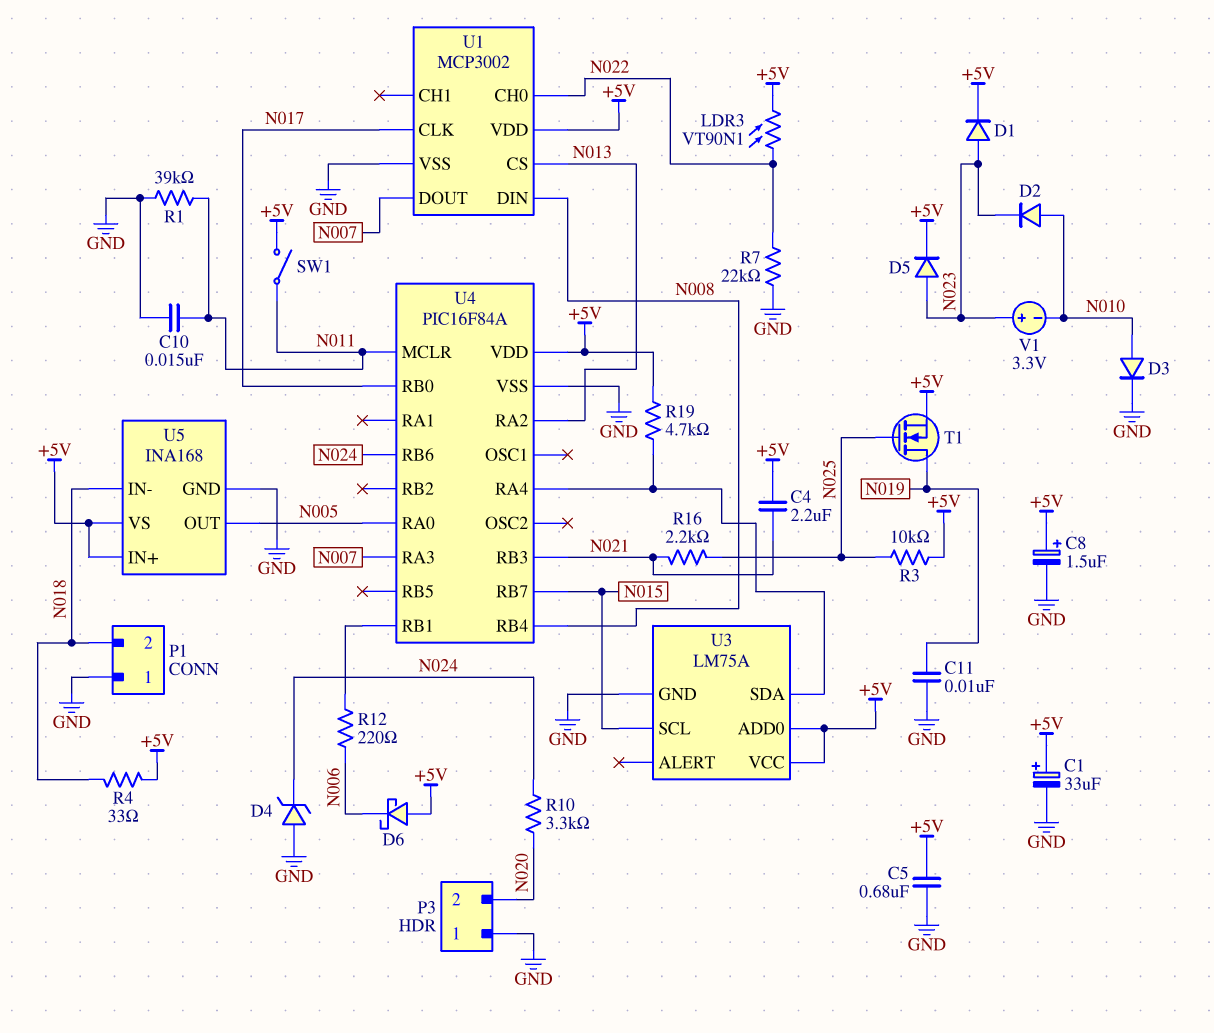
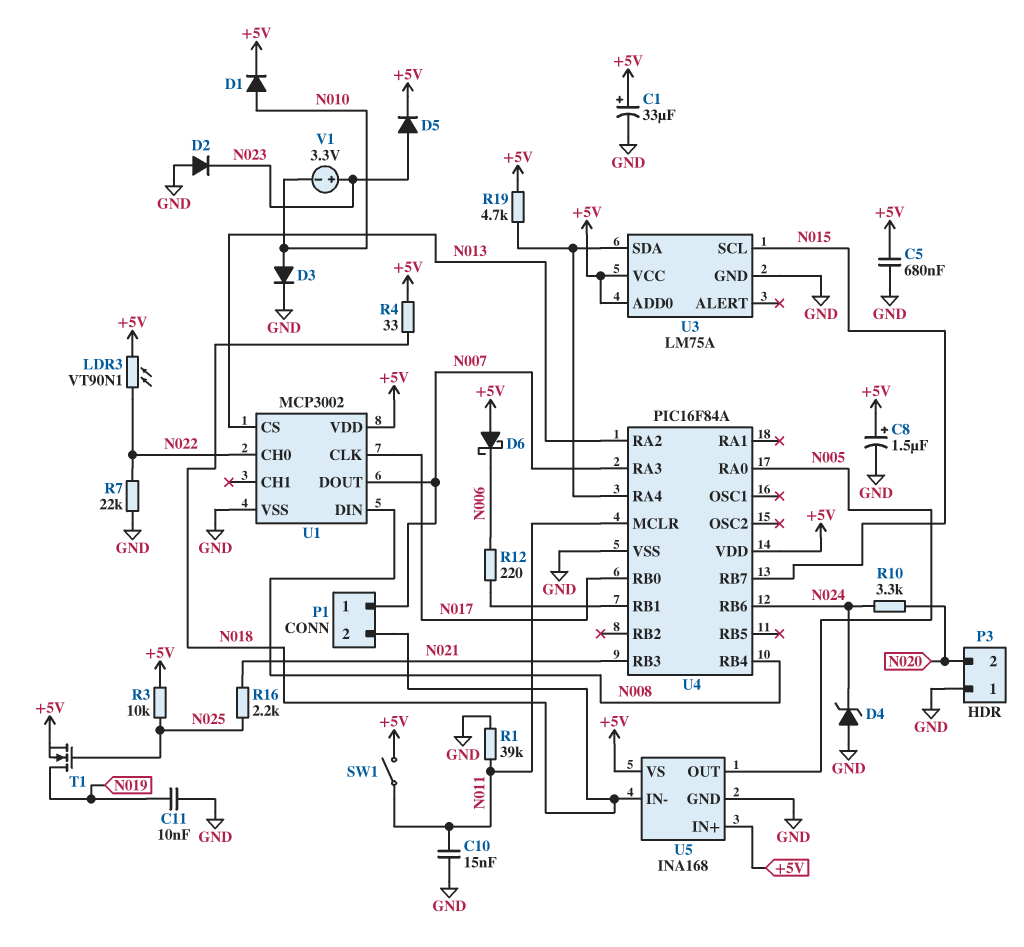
C4: 2.2uF (+5V, N021) -> none
D1: diode (A N023, K +5V) -> diode (A N010, K +5V)
D2: diode (A N010, K N023) -> diode (A GND, K N023)
P1 pin 1: GND -> N007

